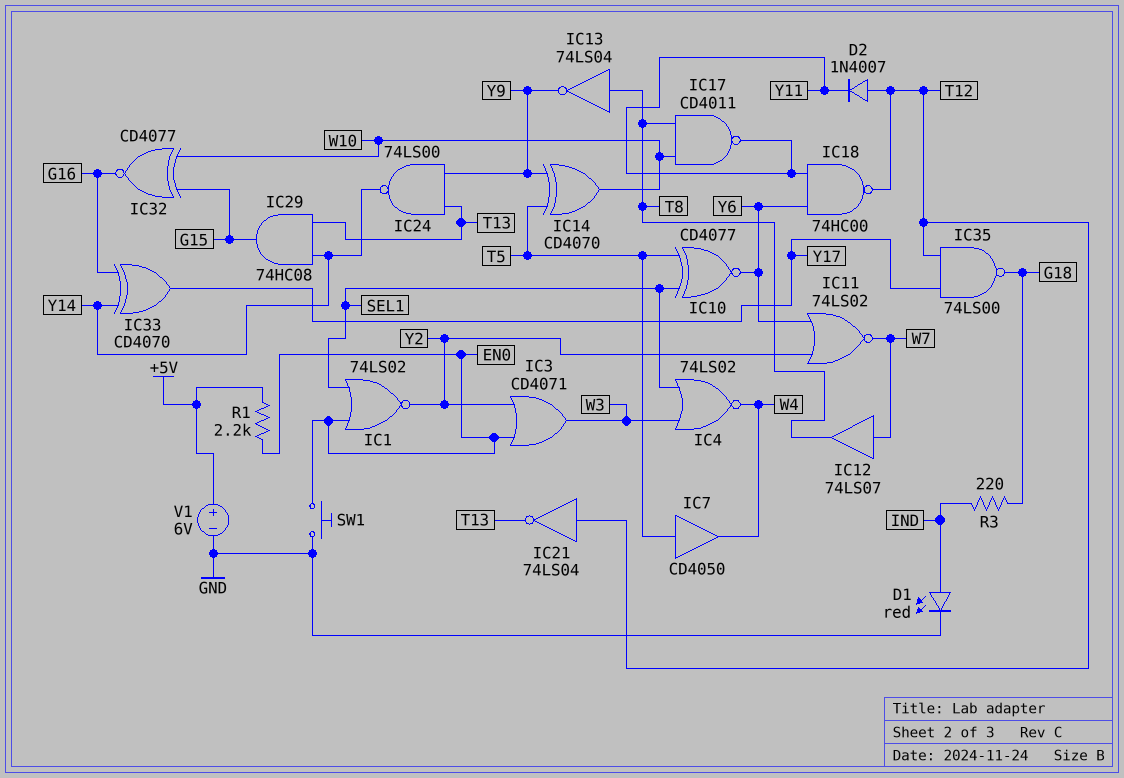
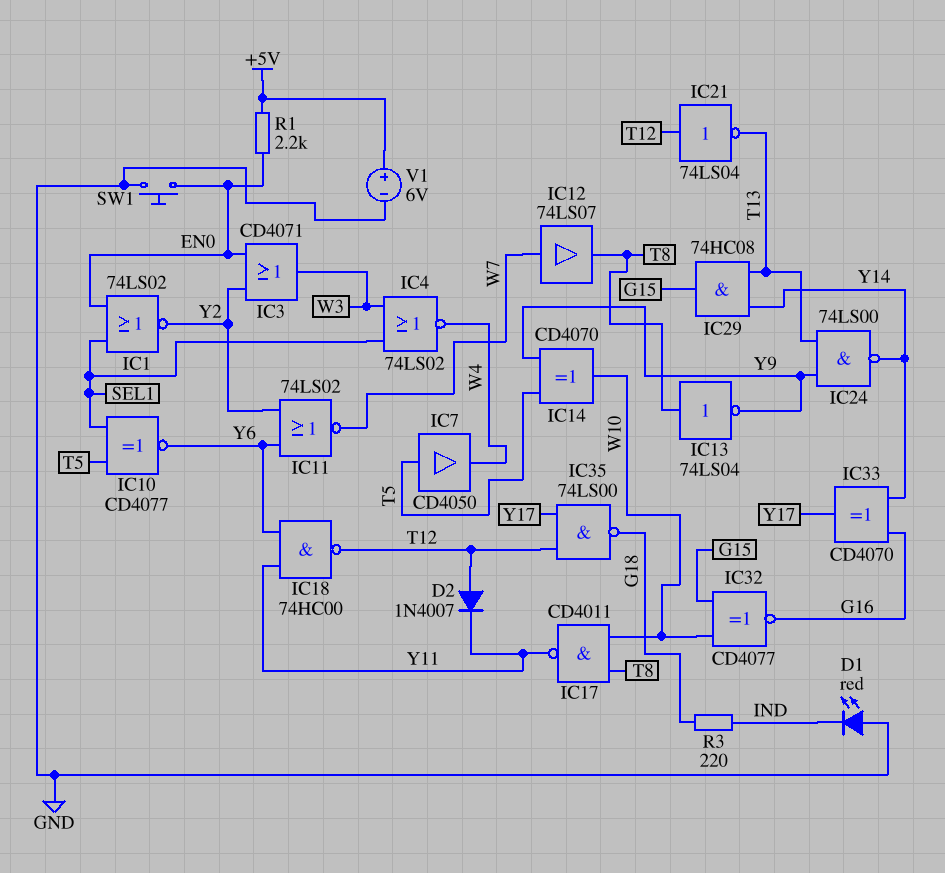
D1: LED red (A IND, K GND) -> LED red (A GND, K IND)

